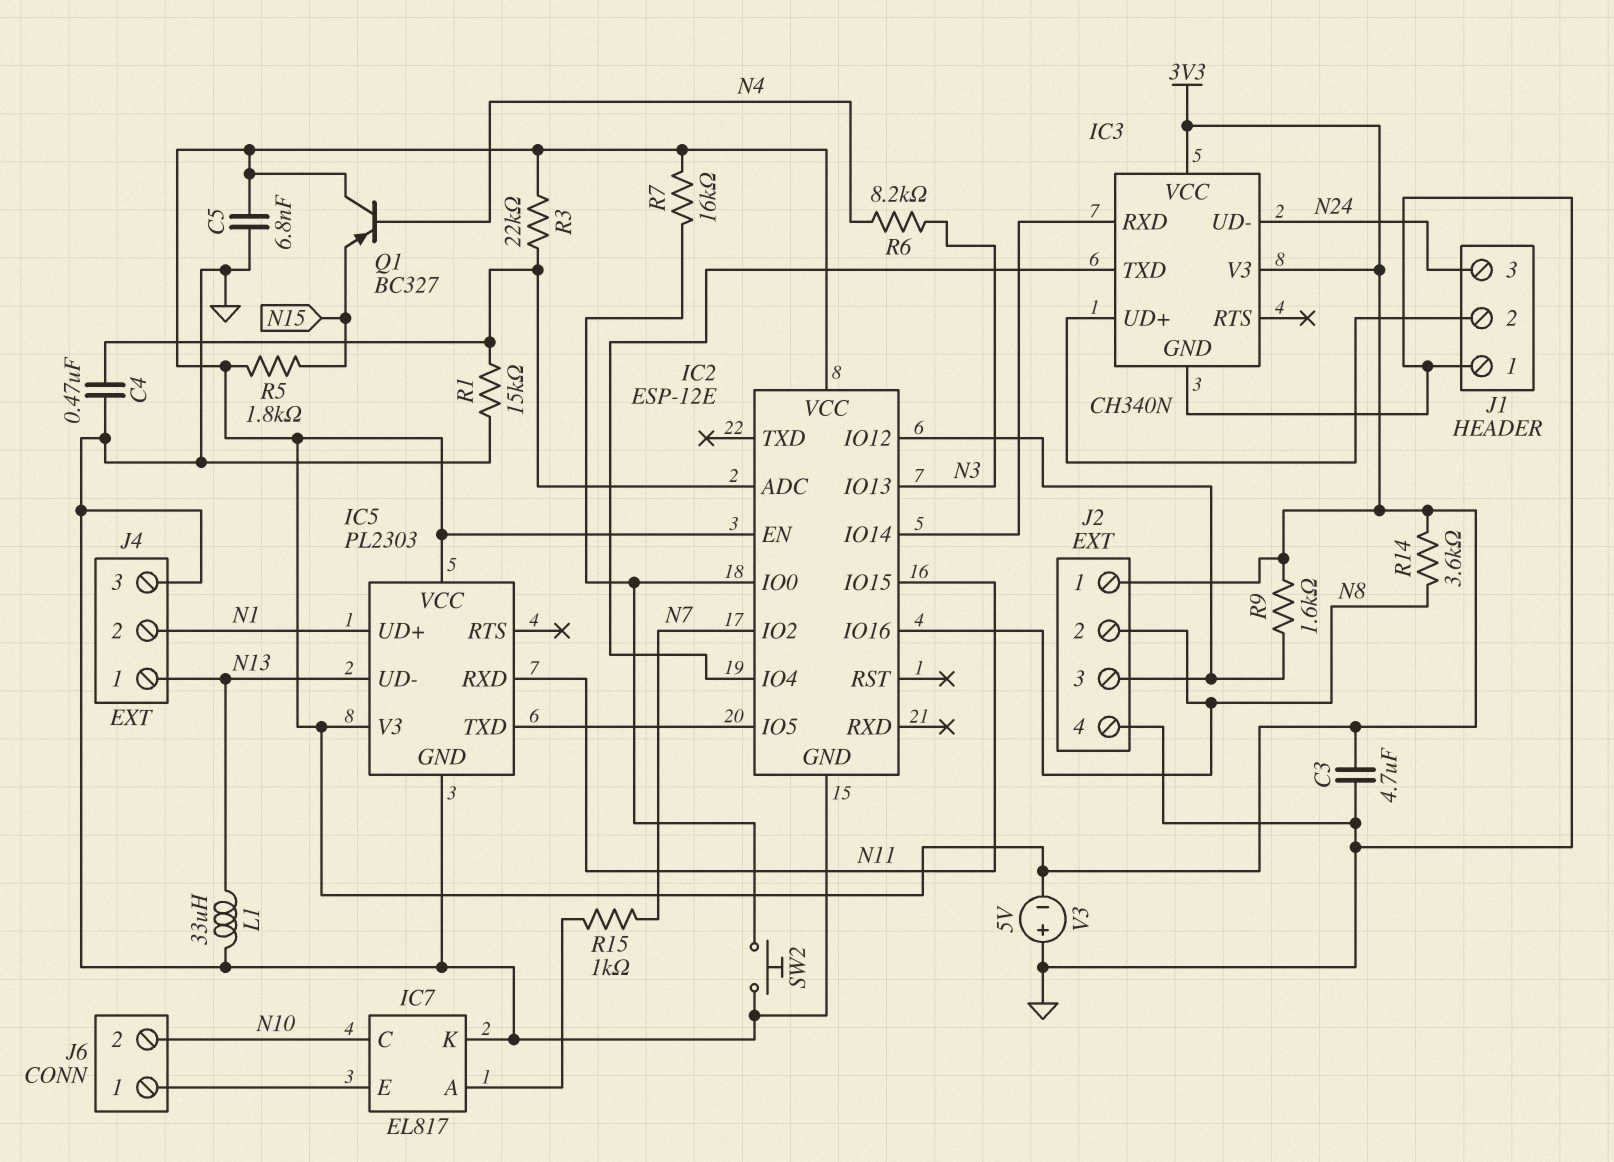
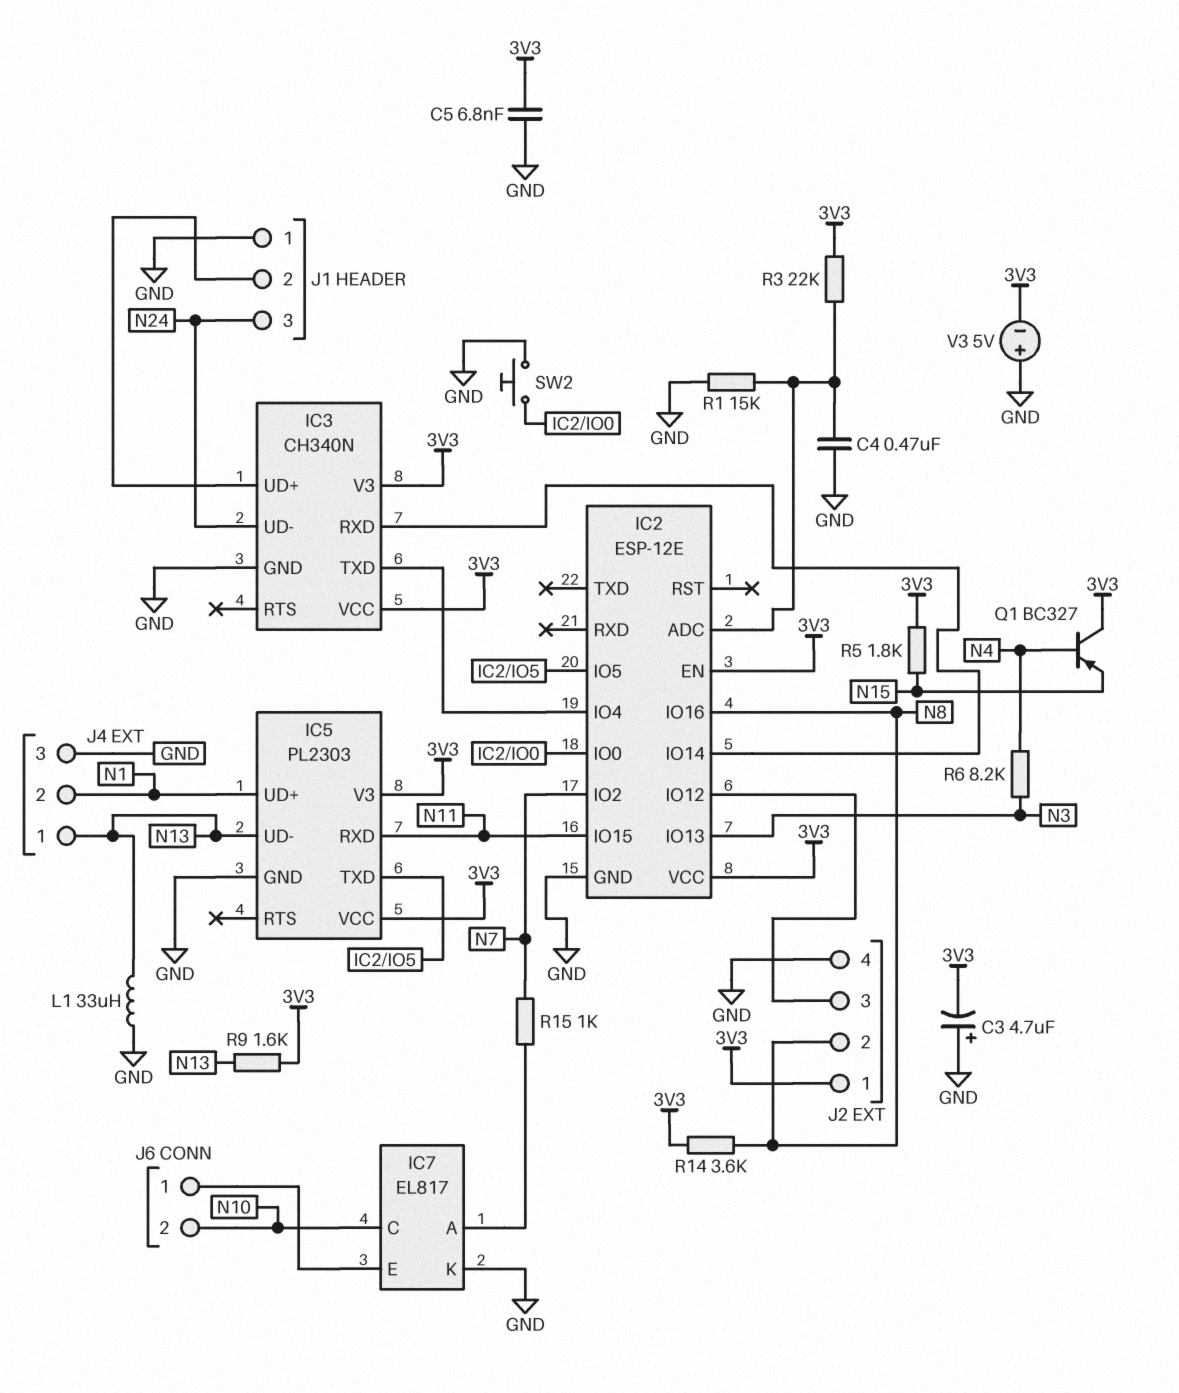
C3: 4.7uF (3V3, GND) -> 4.7uF (plus GND, minus 3V3)
R7: 16k (3V3, IC2/IO0) -> none
R9: 1.6k (3V3, IC2/IO12) -> 1.6k (3V3, N13)

